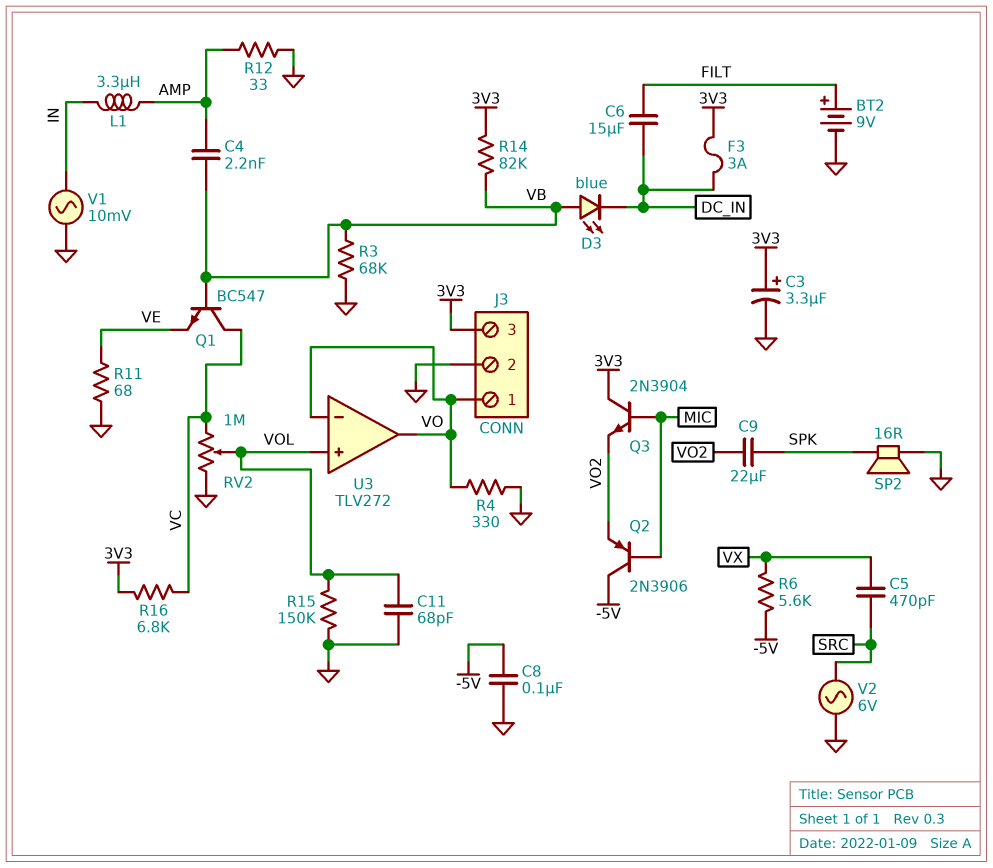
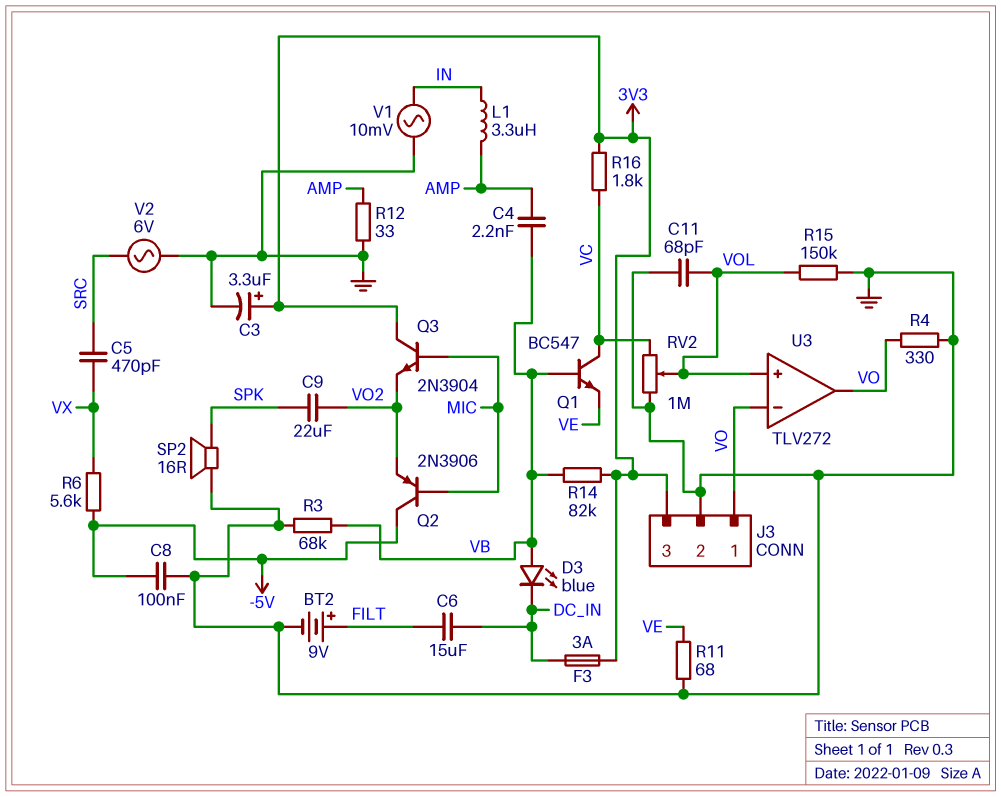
R16: 6.8k (3V3, VC) -> 1.8k (3V3, VC)

